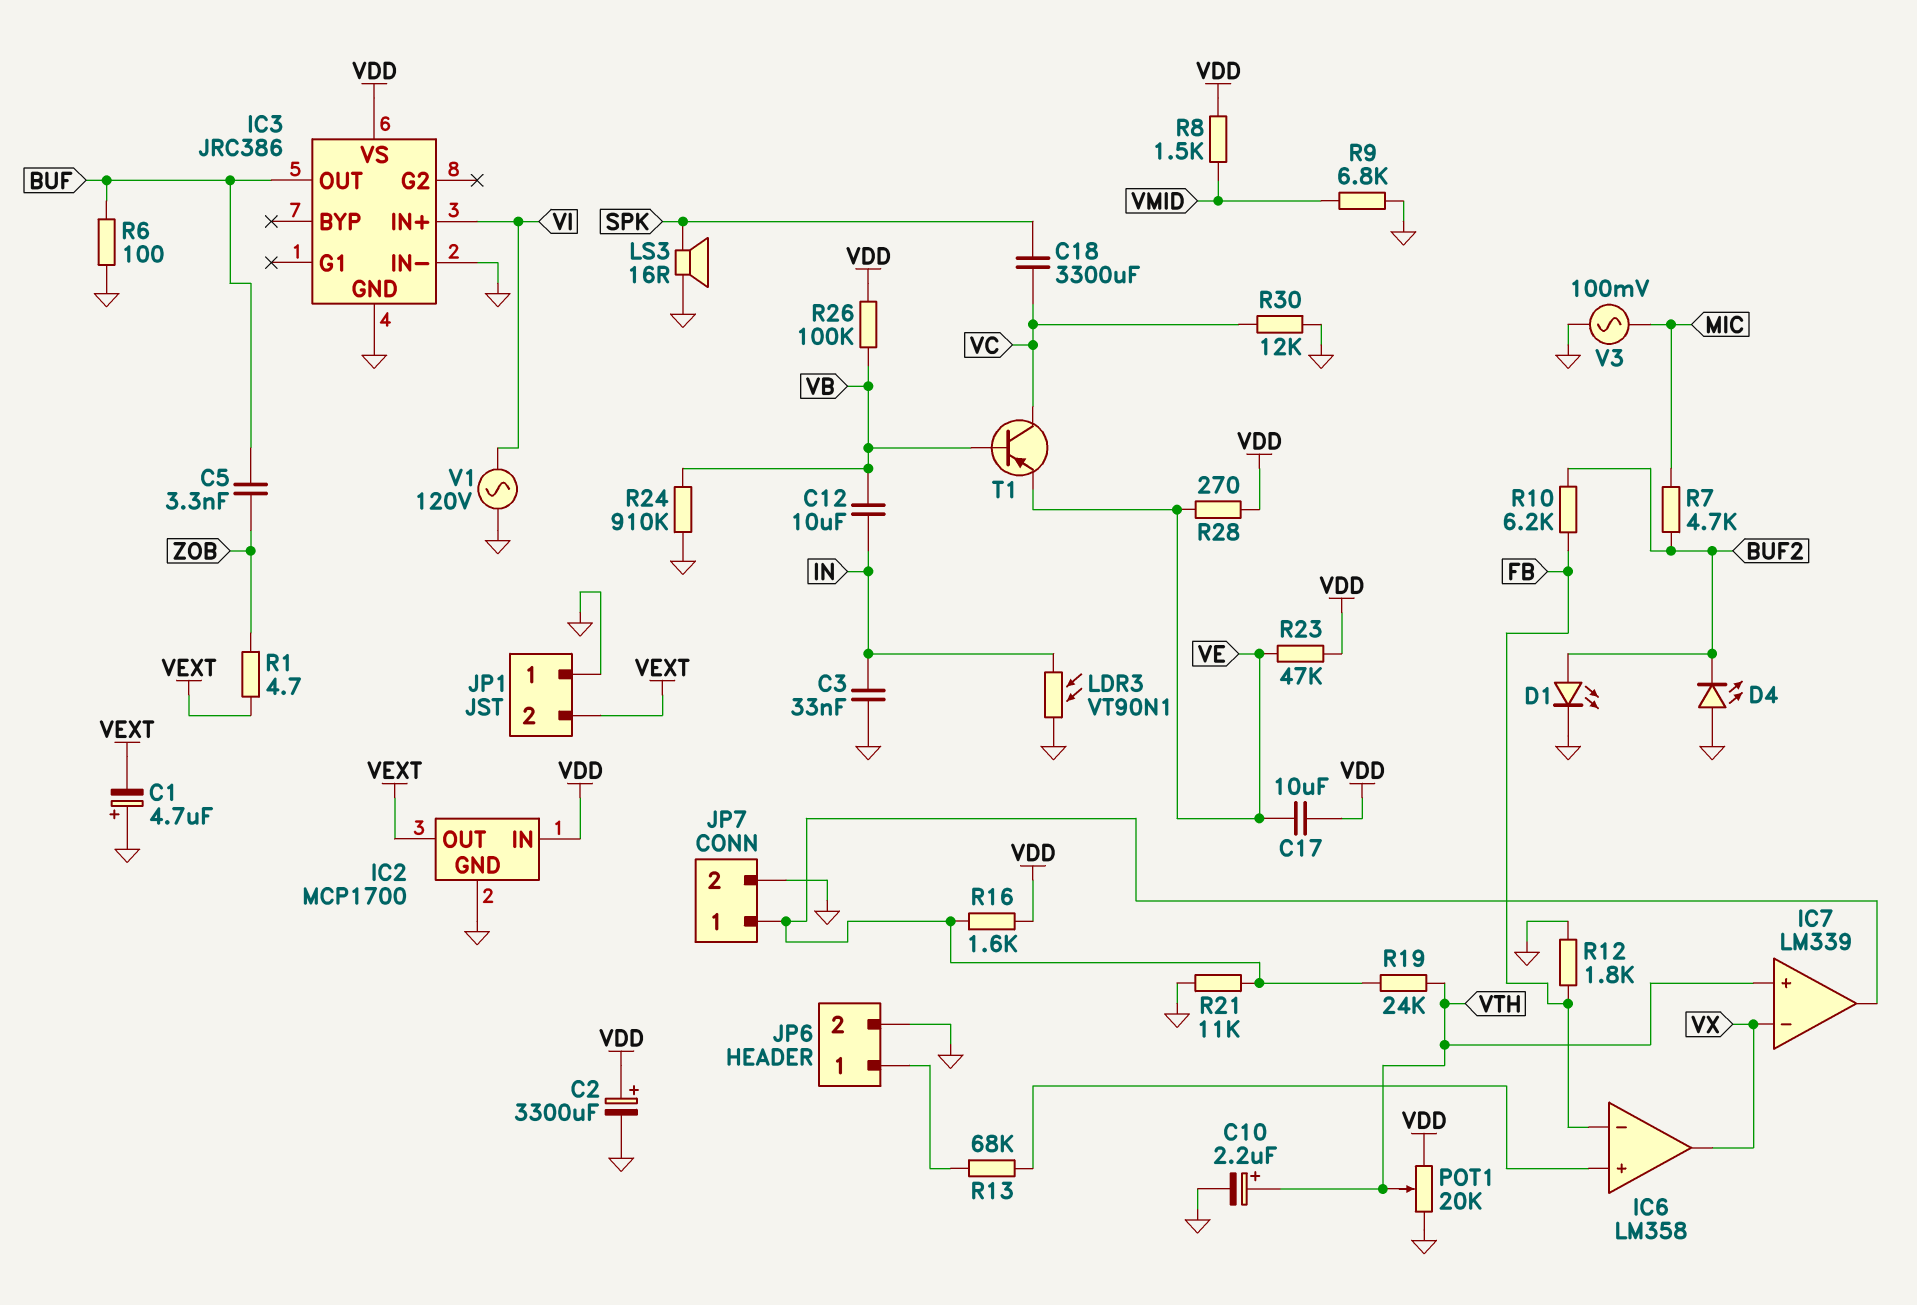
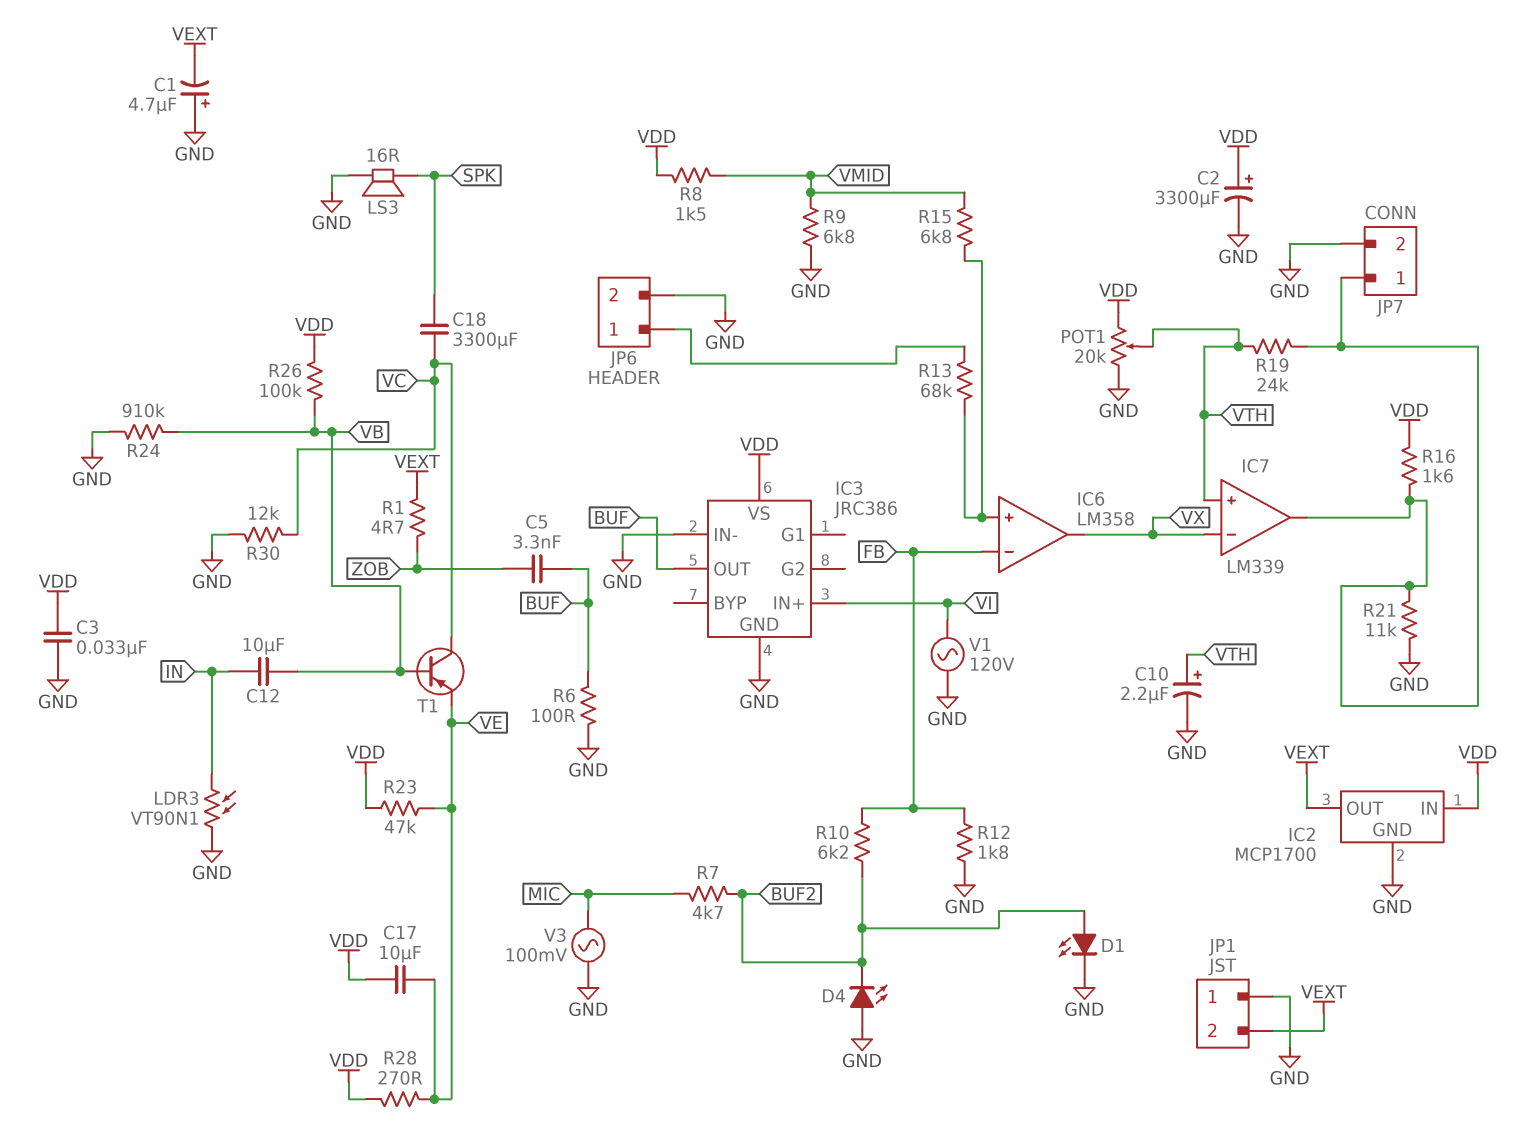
C3: 33nF (GND, IN) -> 33nF (GND, VDD)
R15: none -> 6.8k (IC6/in+, VMID)

